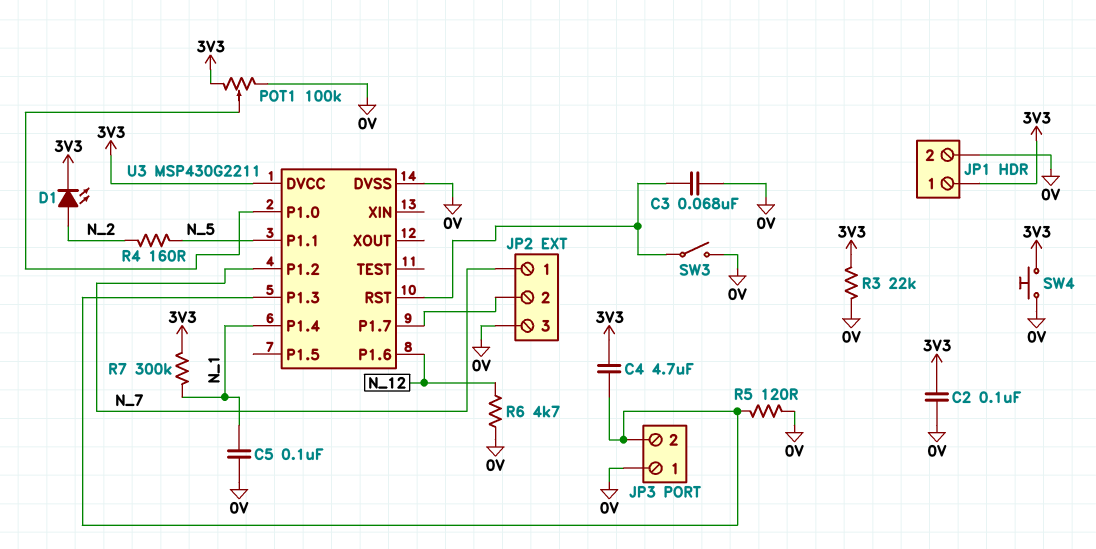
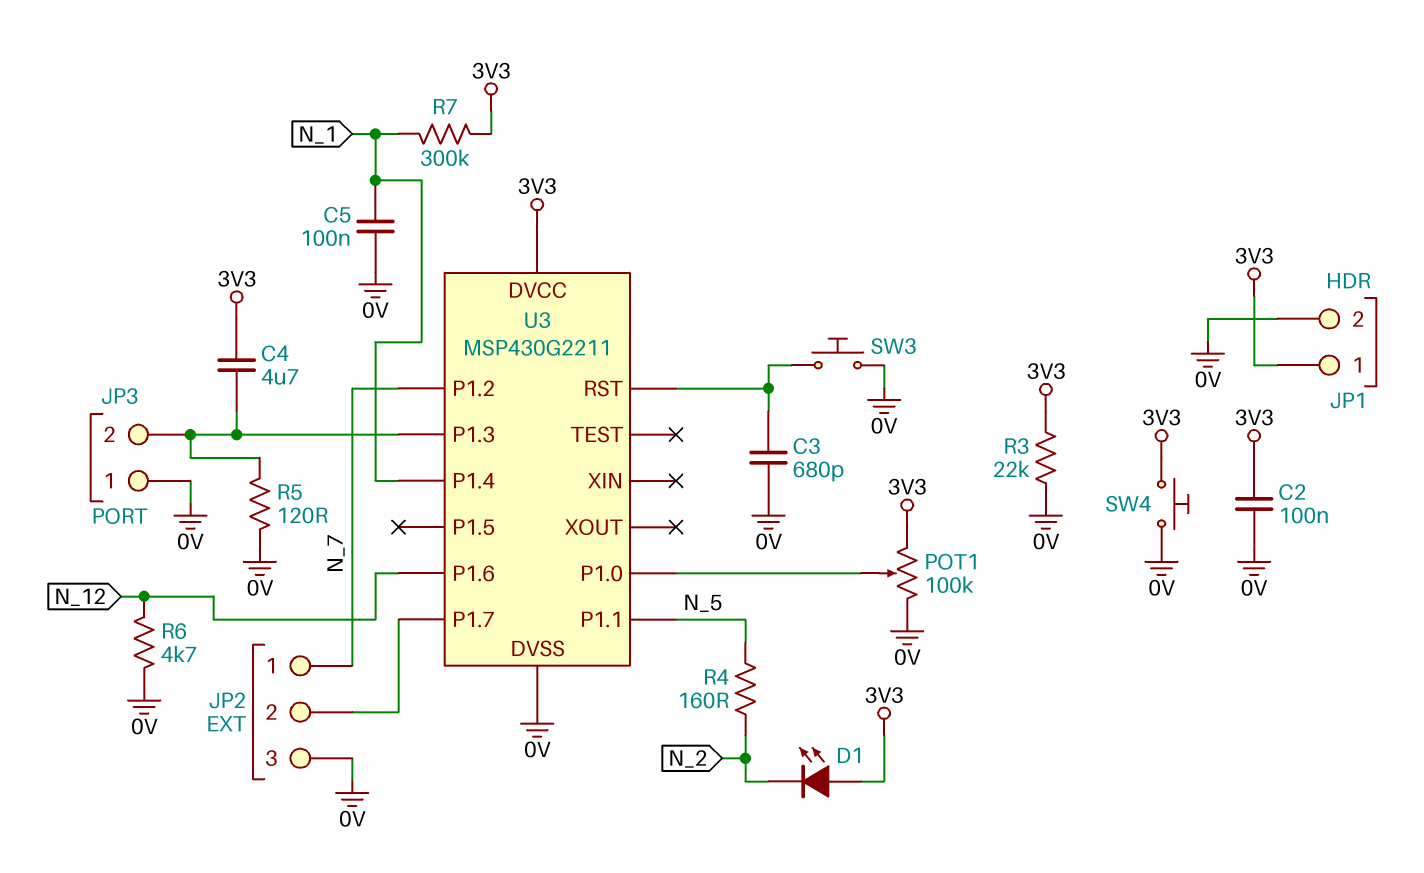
C3: 68nF (0V, U3/RST) -> 680pF (0V, U3/RST)
D1: LED (A N_2, K 3V3) -> LED (A 3V3, K N_2)
SW3: switch (0V, U3/RST) -> button (0V, U3/RST)

